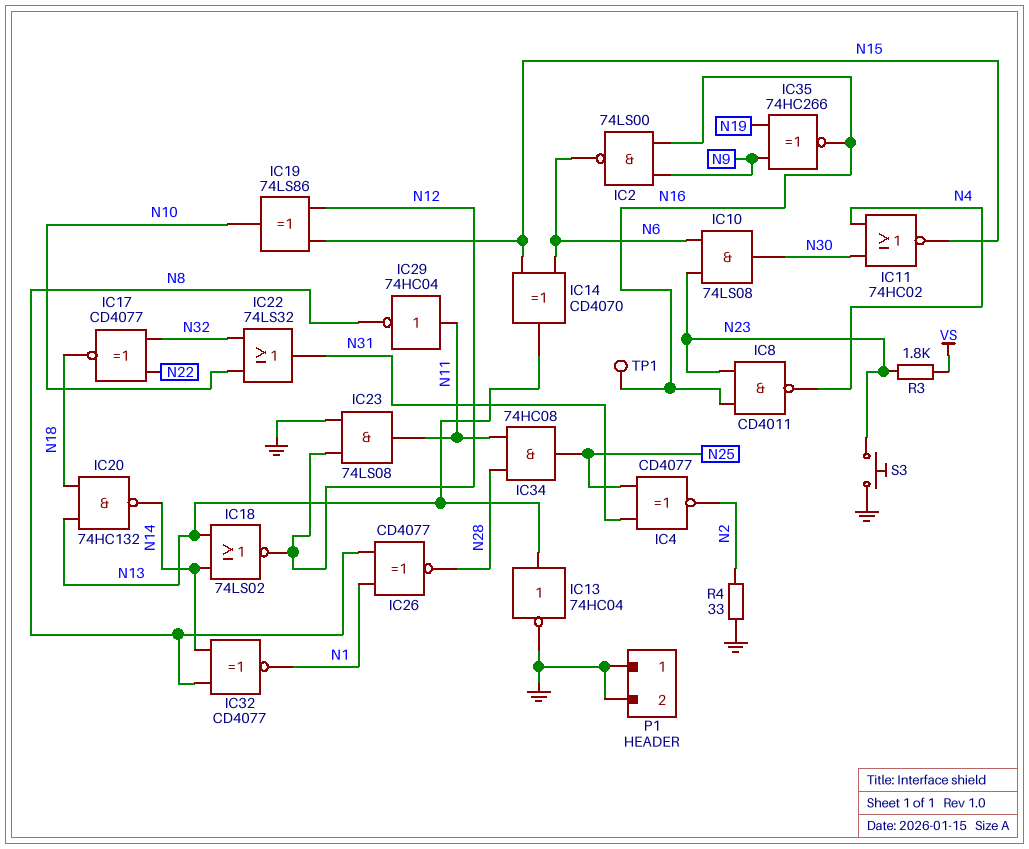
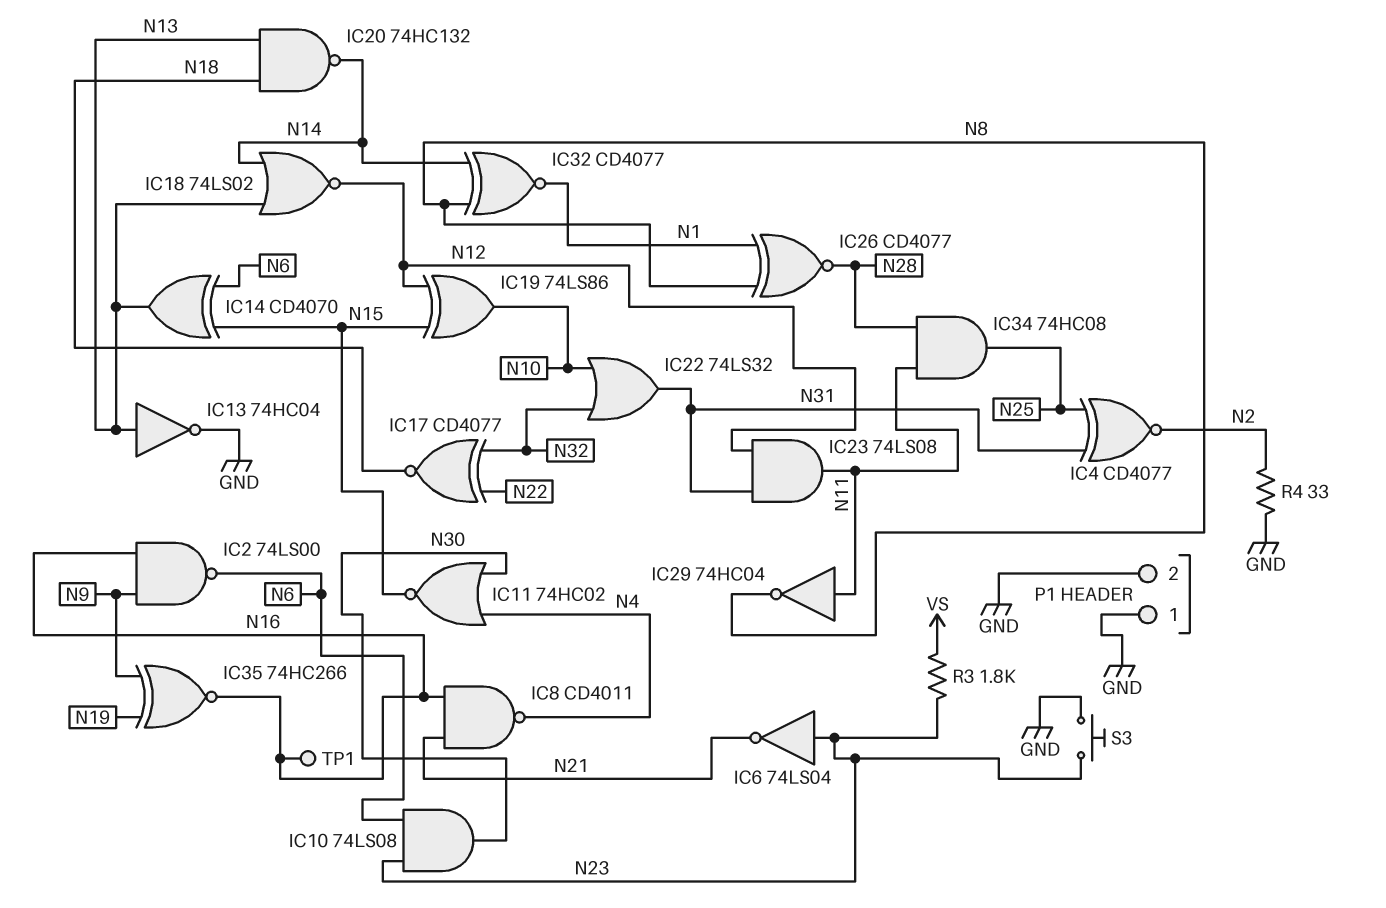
IC6: none -> NOT 74LS04 (in N23, out N21)
IC8: NAND CD4011 (in N16, in N23, out N4) -> NAND CD4011 (in N16, in N21, out N4)
IC23: AND 74LS08 (in GND, in N12, out N11) -> AND 74LS08 (in N12, in N31, out N11)

